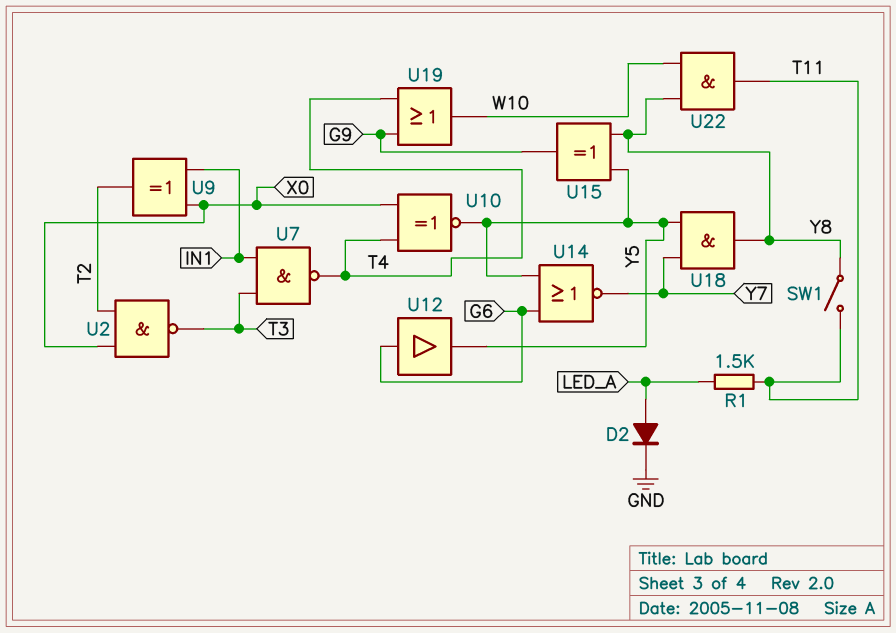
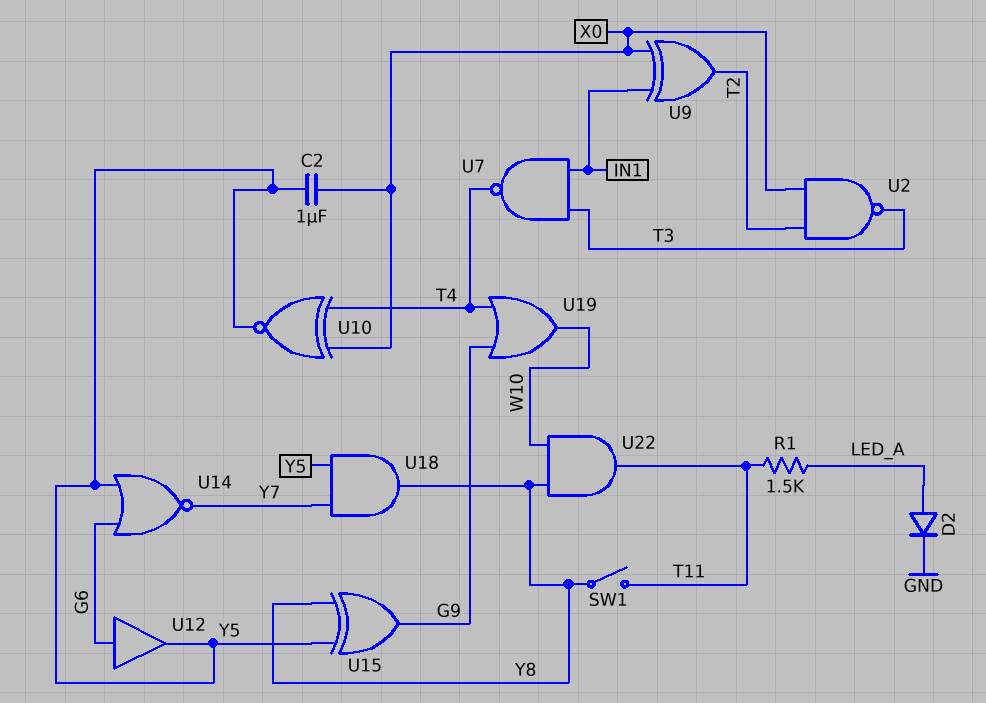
C2: none -> 1uF (X0, Y5)

